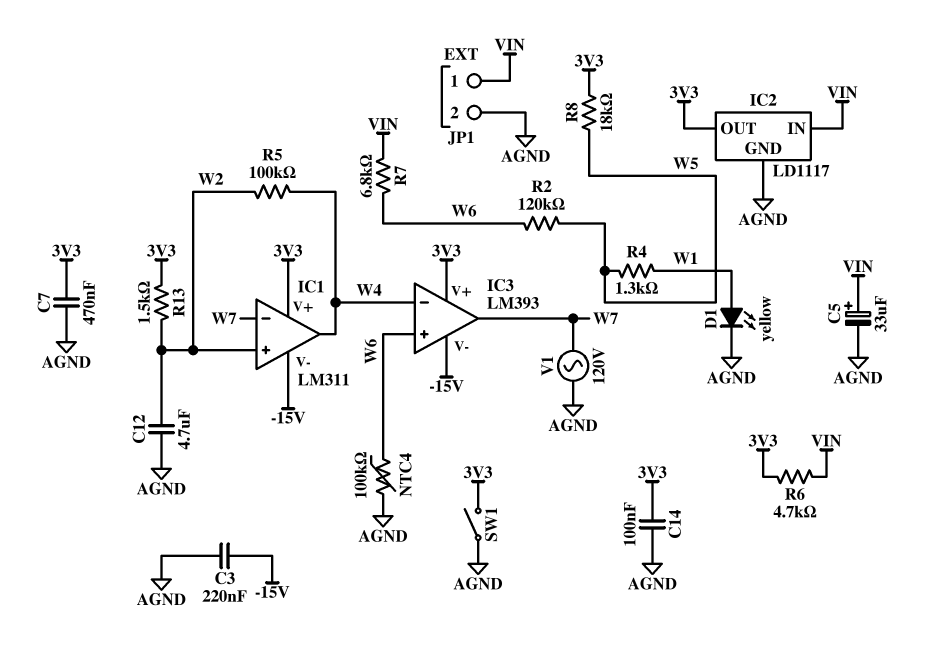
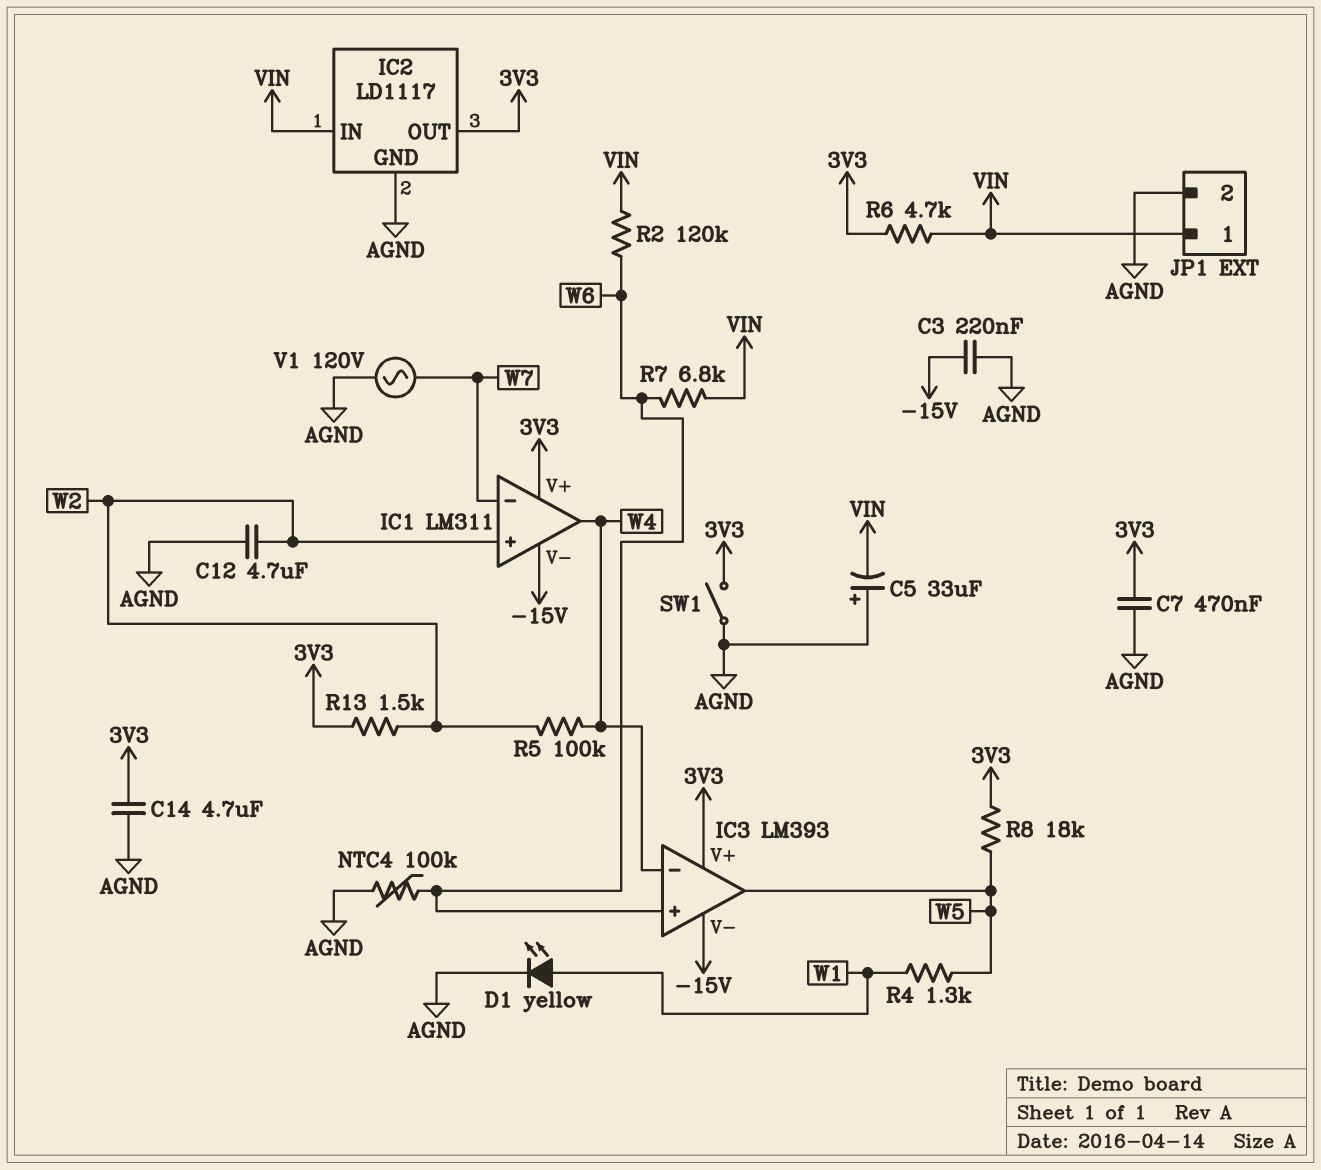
C5: 33uF (plus VIN, minus AGND) -> 33uF (plus AGND, minus VIN)
C14: 100nF (3V3, AGND) -> 4.7uF (3V3, AGND)
IC3 pin out: W7 -> W5
R2: 120k (W5, W6) -> 120k (VIN, W6)

